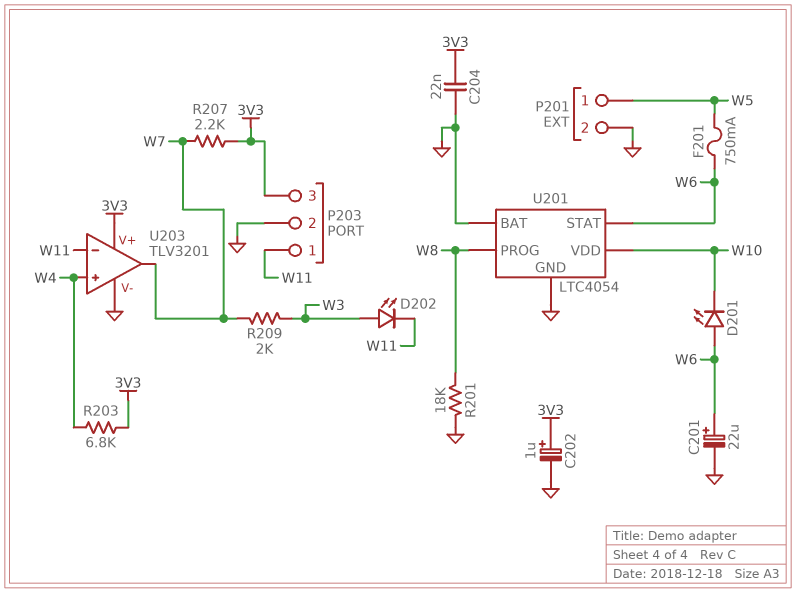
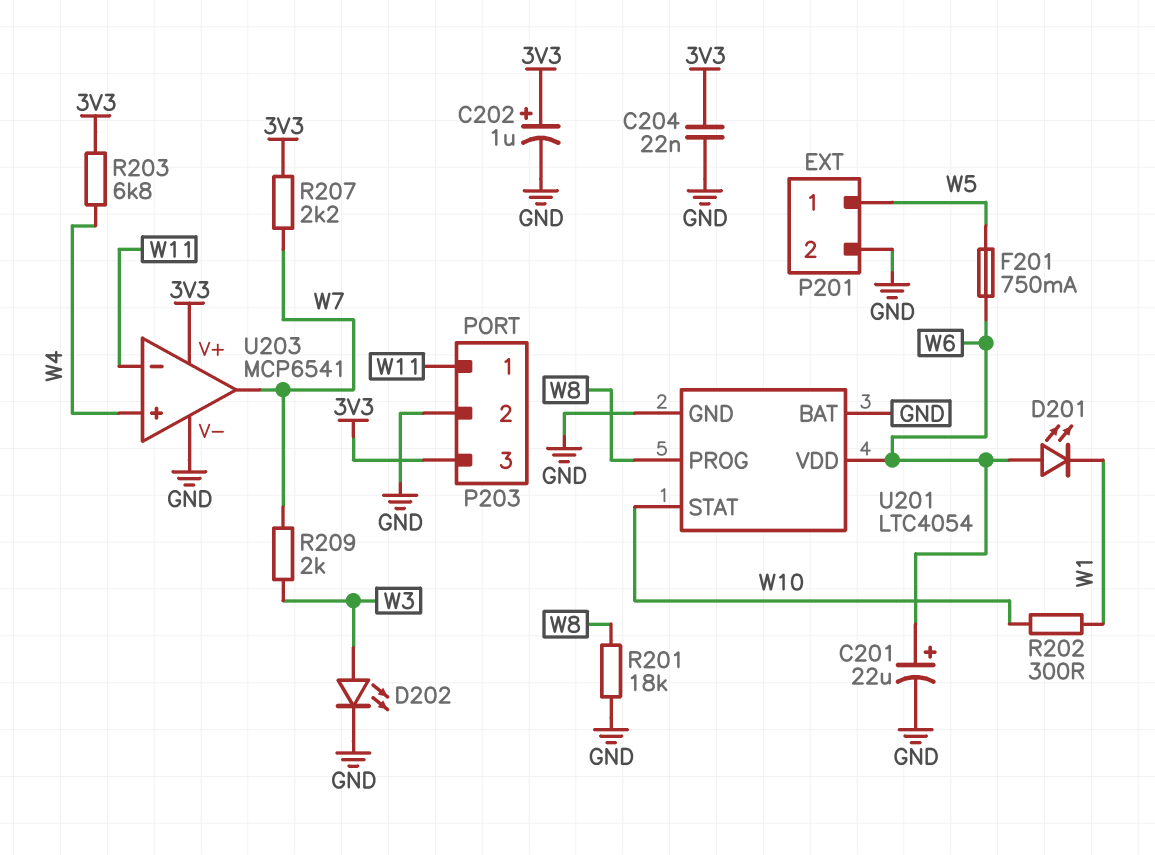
D201: LED (A W6, K W10) -> LED (A W6, K W1)
D202: LED (A W3, K W11) -> LED (A W3, K GND)
R202: none -> 300 (W1, W10)
U201 pin STAT: W6 -> W10
U201 pin VDD: W10 -> W6
U203: TLV3201 -> MCP6541

